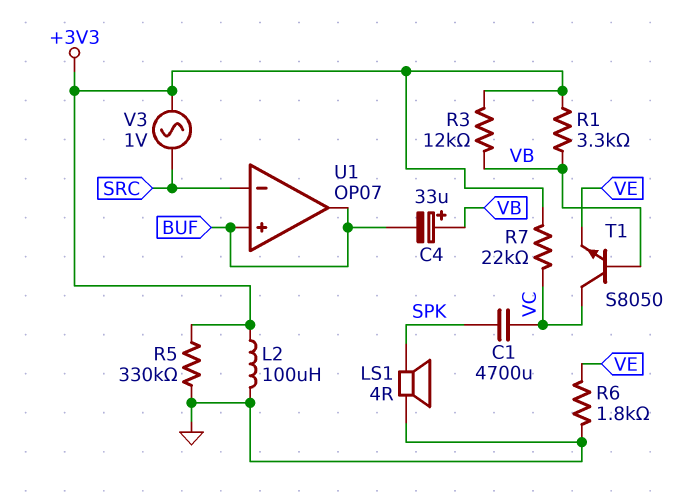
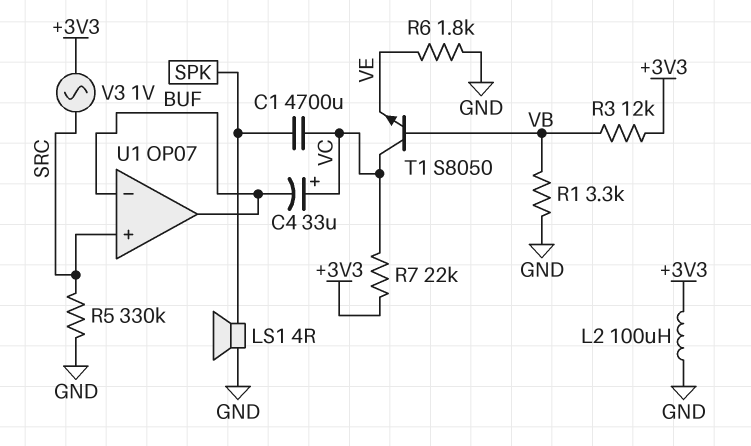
C4: 33uF (plus VB, minus BUF) -> 33uF (plus VC, minus BUF)
R1: 3.3k (+3V3, VB) -> 3.3k (GND, VB)
R5: 330k (+3V3, GND) -> 330k (GND, SRC)
U1 pin in+: BUF -> SRC
U1 pin in-: SRC -> BUF

